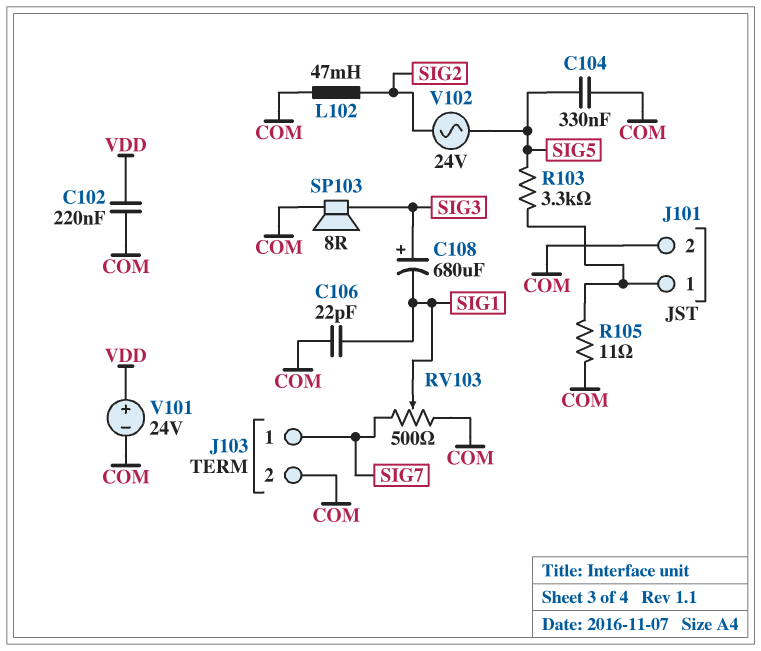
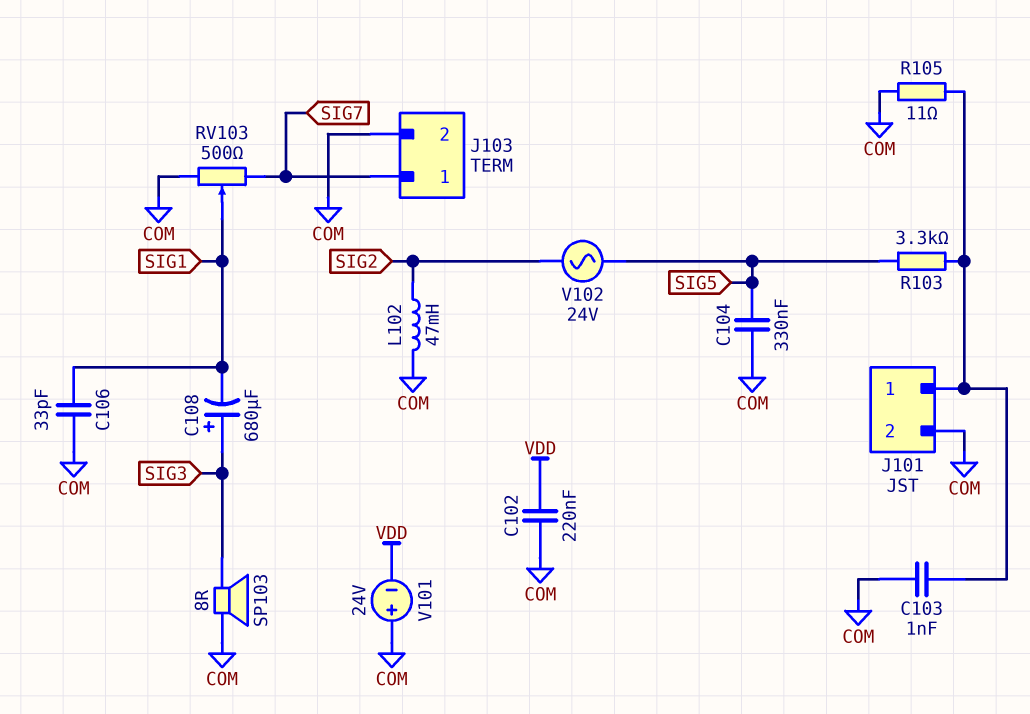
C103: none -> 1nF (COM, J101/1)
C106: 22pF (COM, SIG1) -> 33pF (COM, SIG1)
V101: 24V (plus VDD, minus COM) -> 24V (plus COM, minus VDD)

